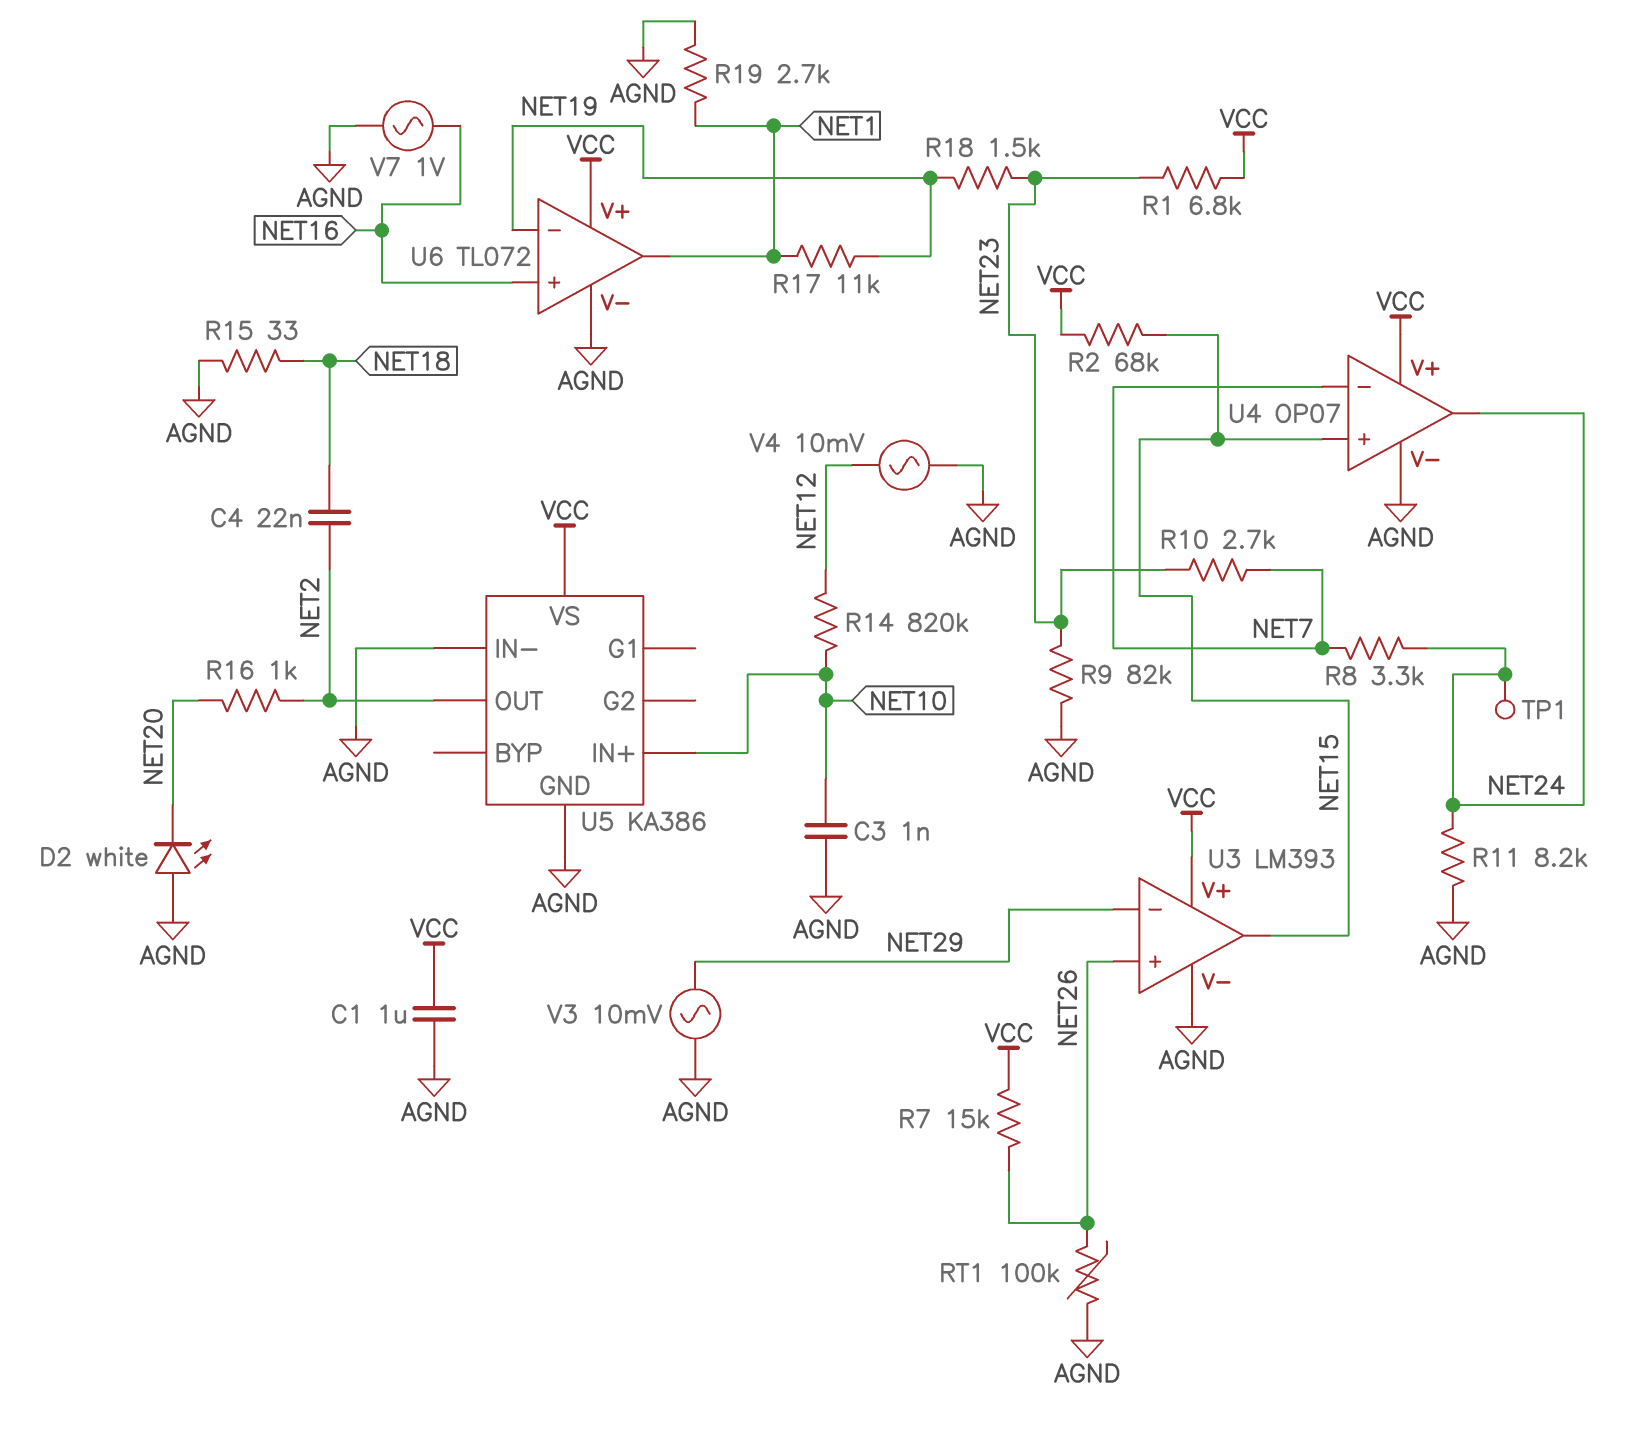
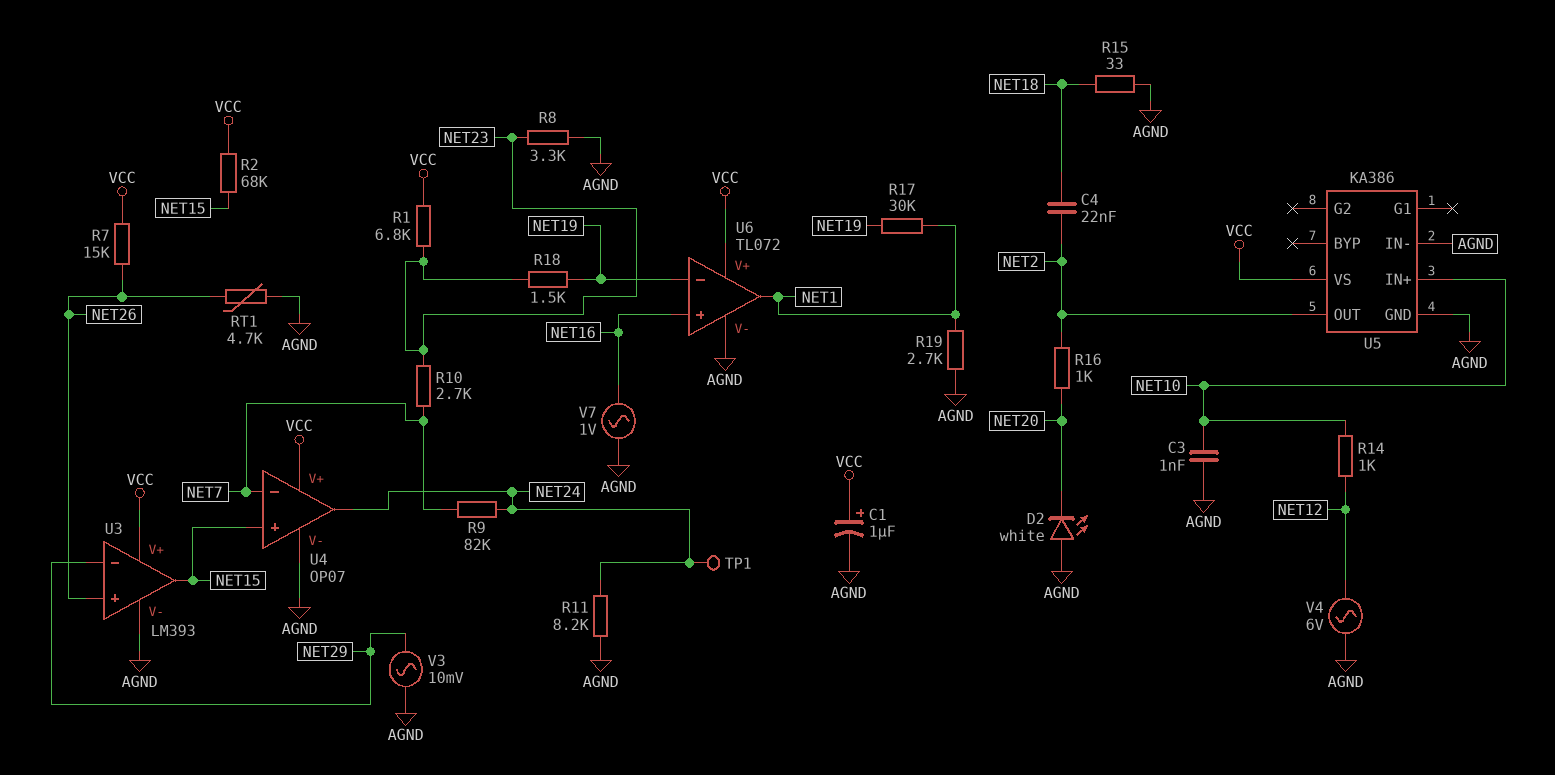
C1: 1uF (AGND, VCC) -> 1uF (plus VCC, minus AGND)
R8: 3.3k (NET7, NET24) -> 3.3k (AGND, NET23)
R9: 82k (AGND, NET23) -> 82k (NET7, NET24)
R14: 820k (NET10, NET12) -> 1k (NET10, NET12)
R17: 11k (NET1, NET19) -> 30k (NET1, NET19)
RT1: 100k (AGND, NET26) -> 4.7k (AGND, NET26)
V4: AC 10mV (AGND, NET12) -> AC 6V (AGND, NET12)

